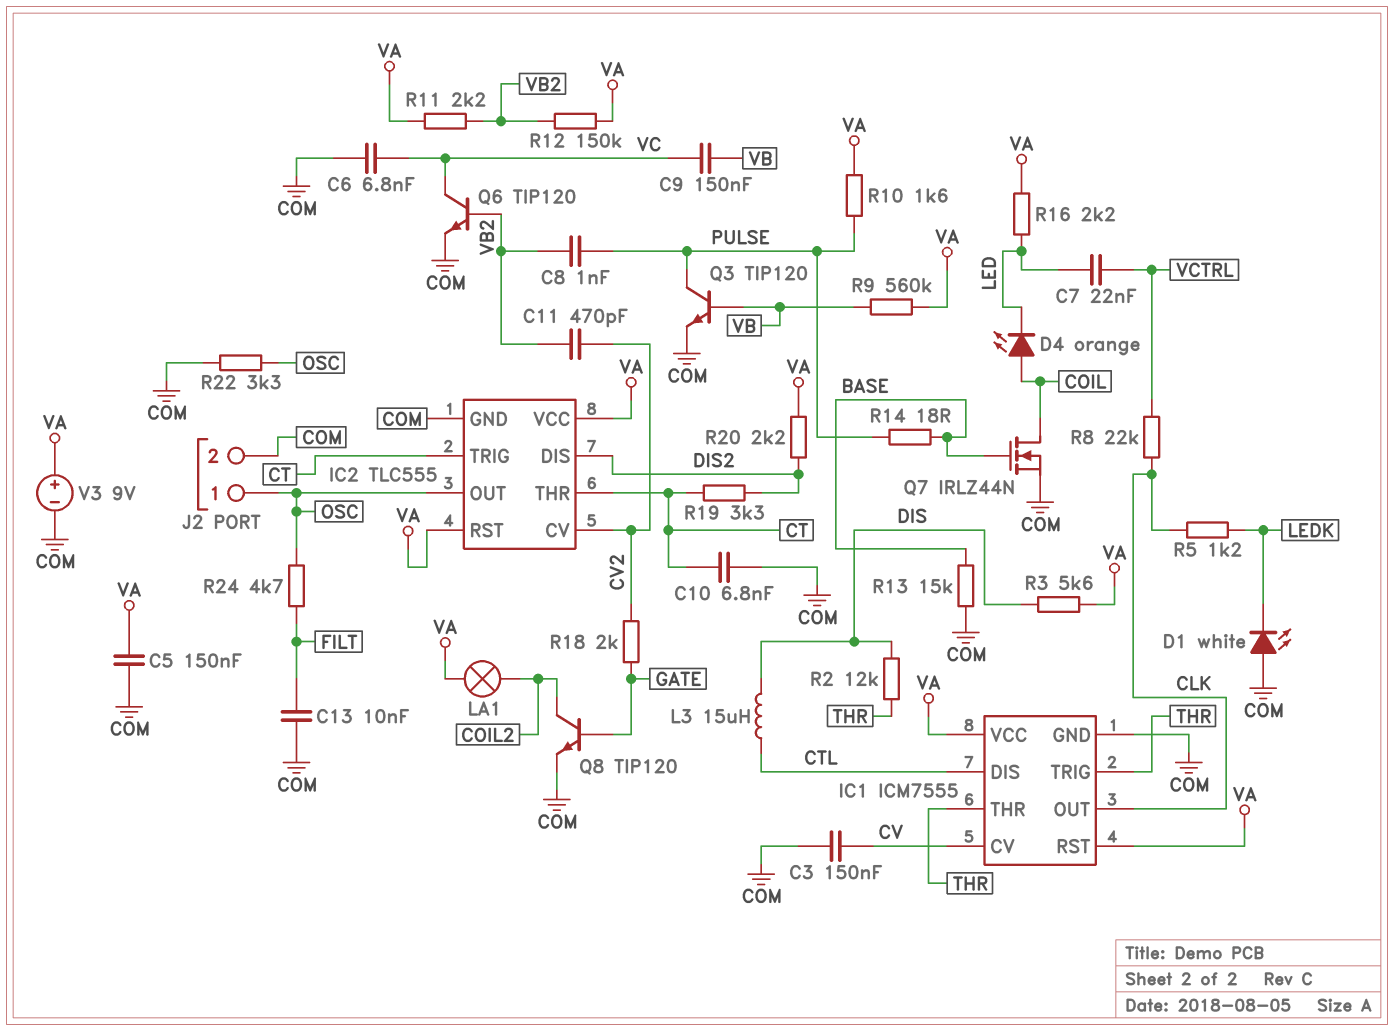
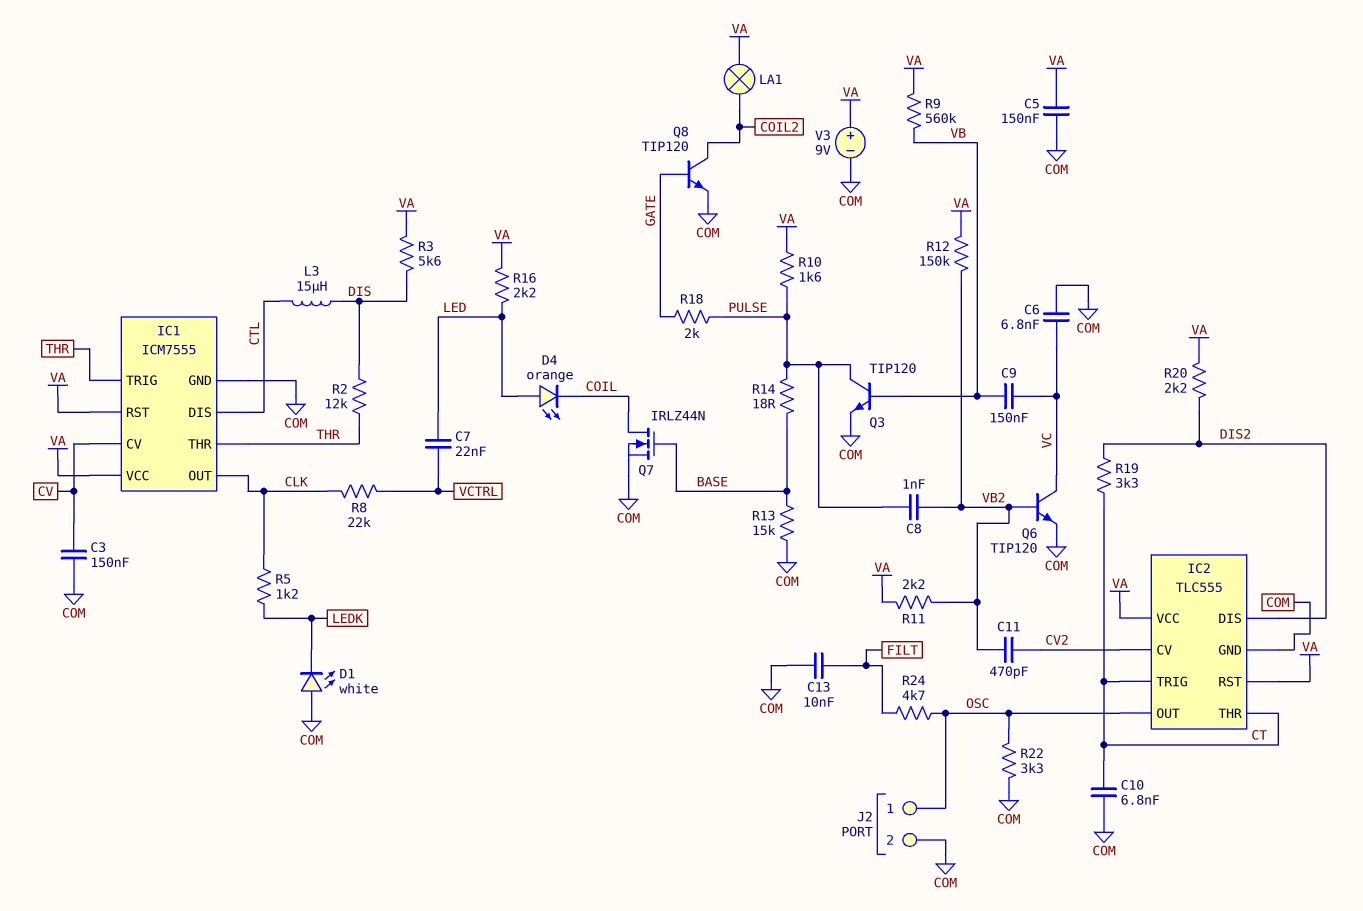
D4: LED orange (A COIL, K LED) -> LED orange (A LED, K COIL)
R18: 2k (CV2, GATE) -> 2k (GATE, PULSE)

